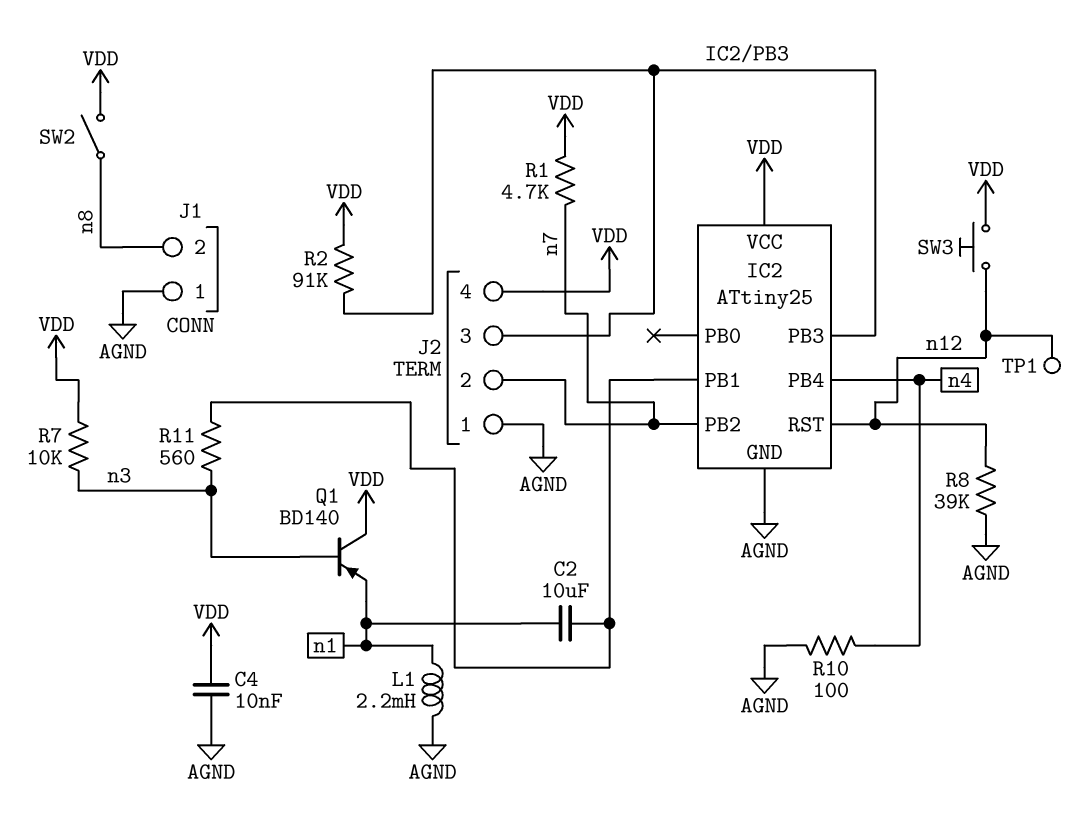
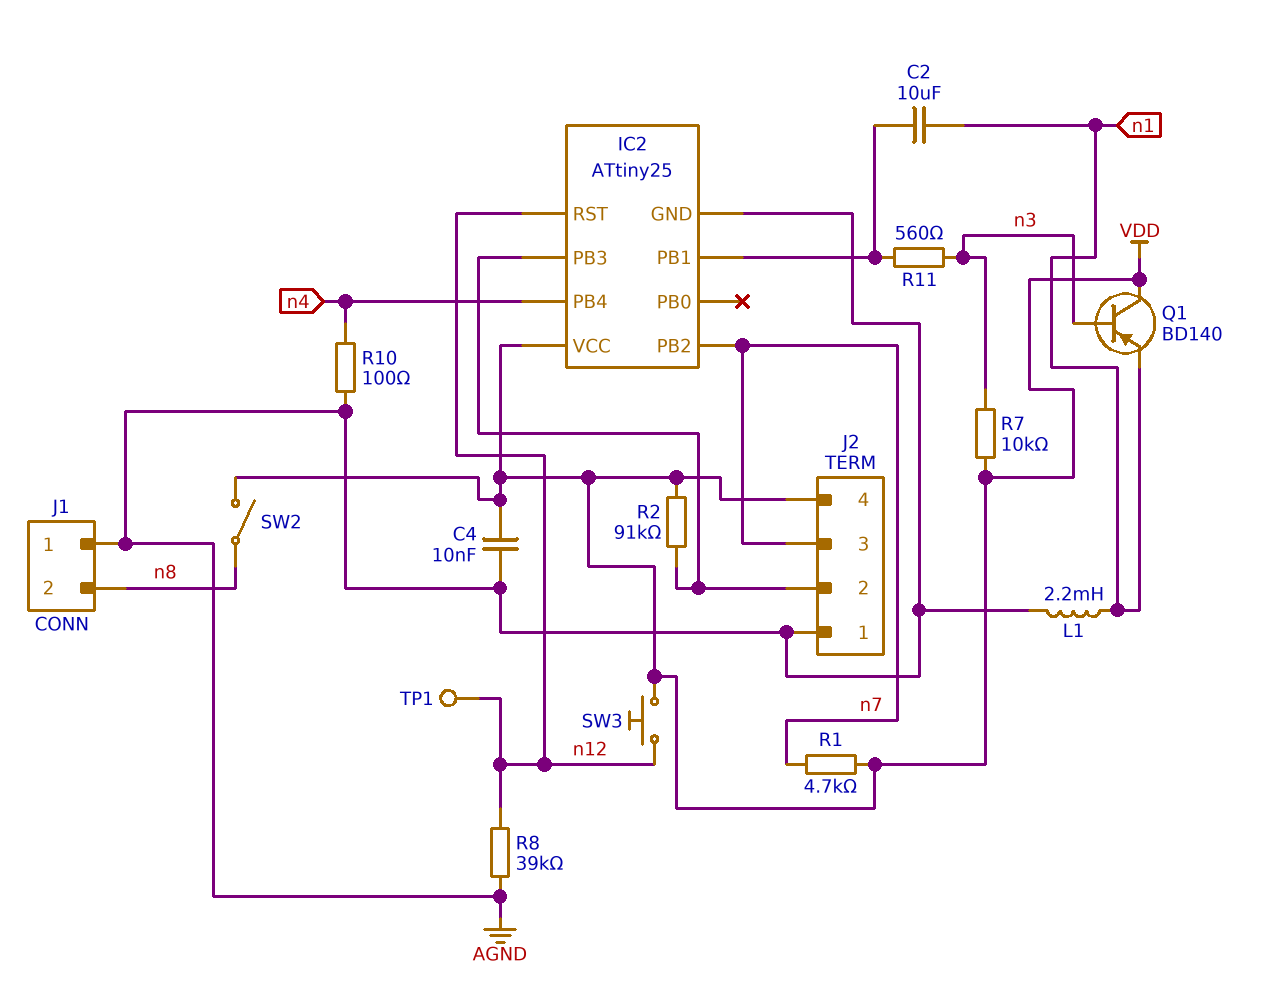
J2 pin 2: n7 -> IC2/PB3
J2 pin 3: IC2/PB3 -> n7

